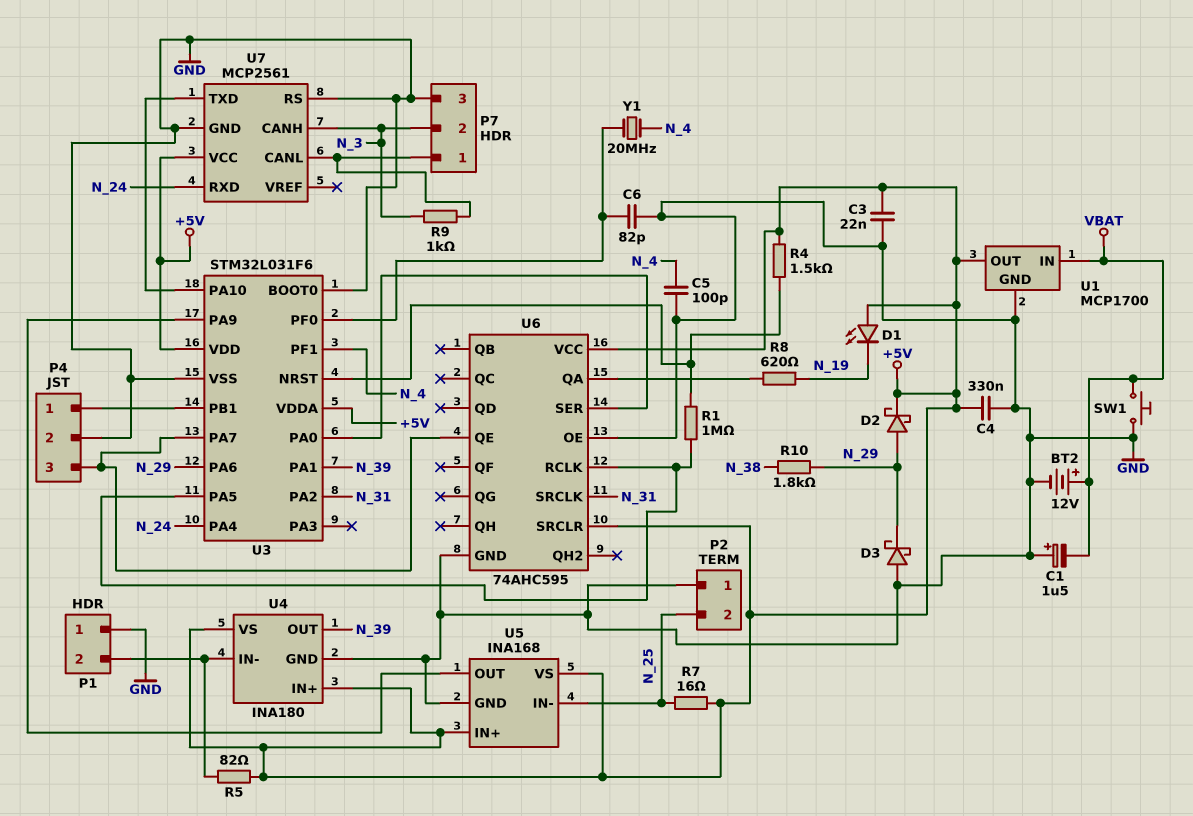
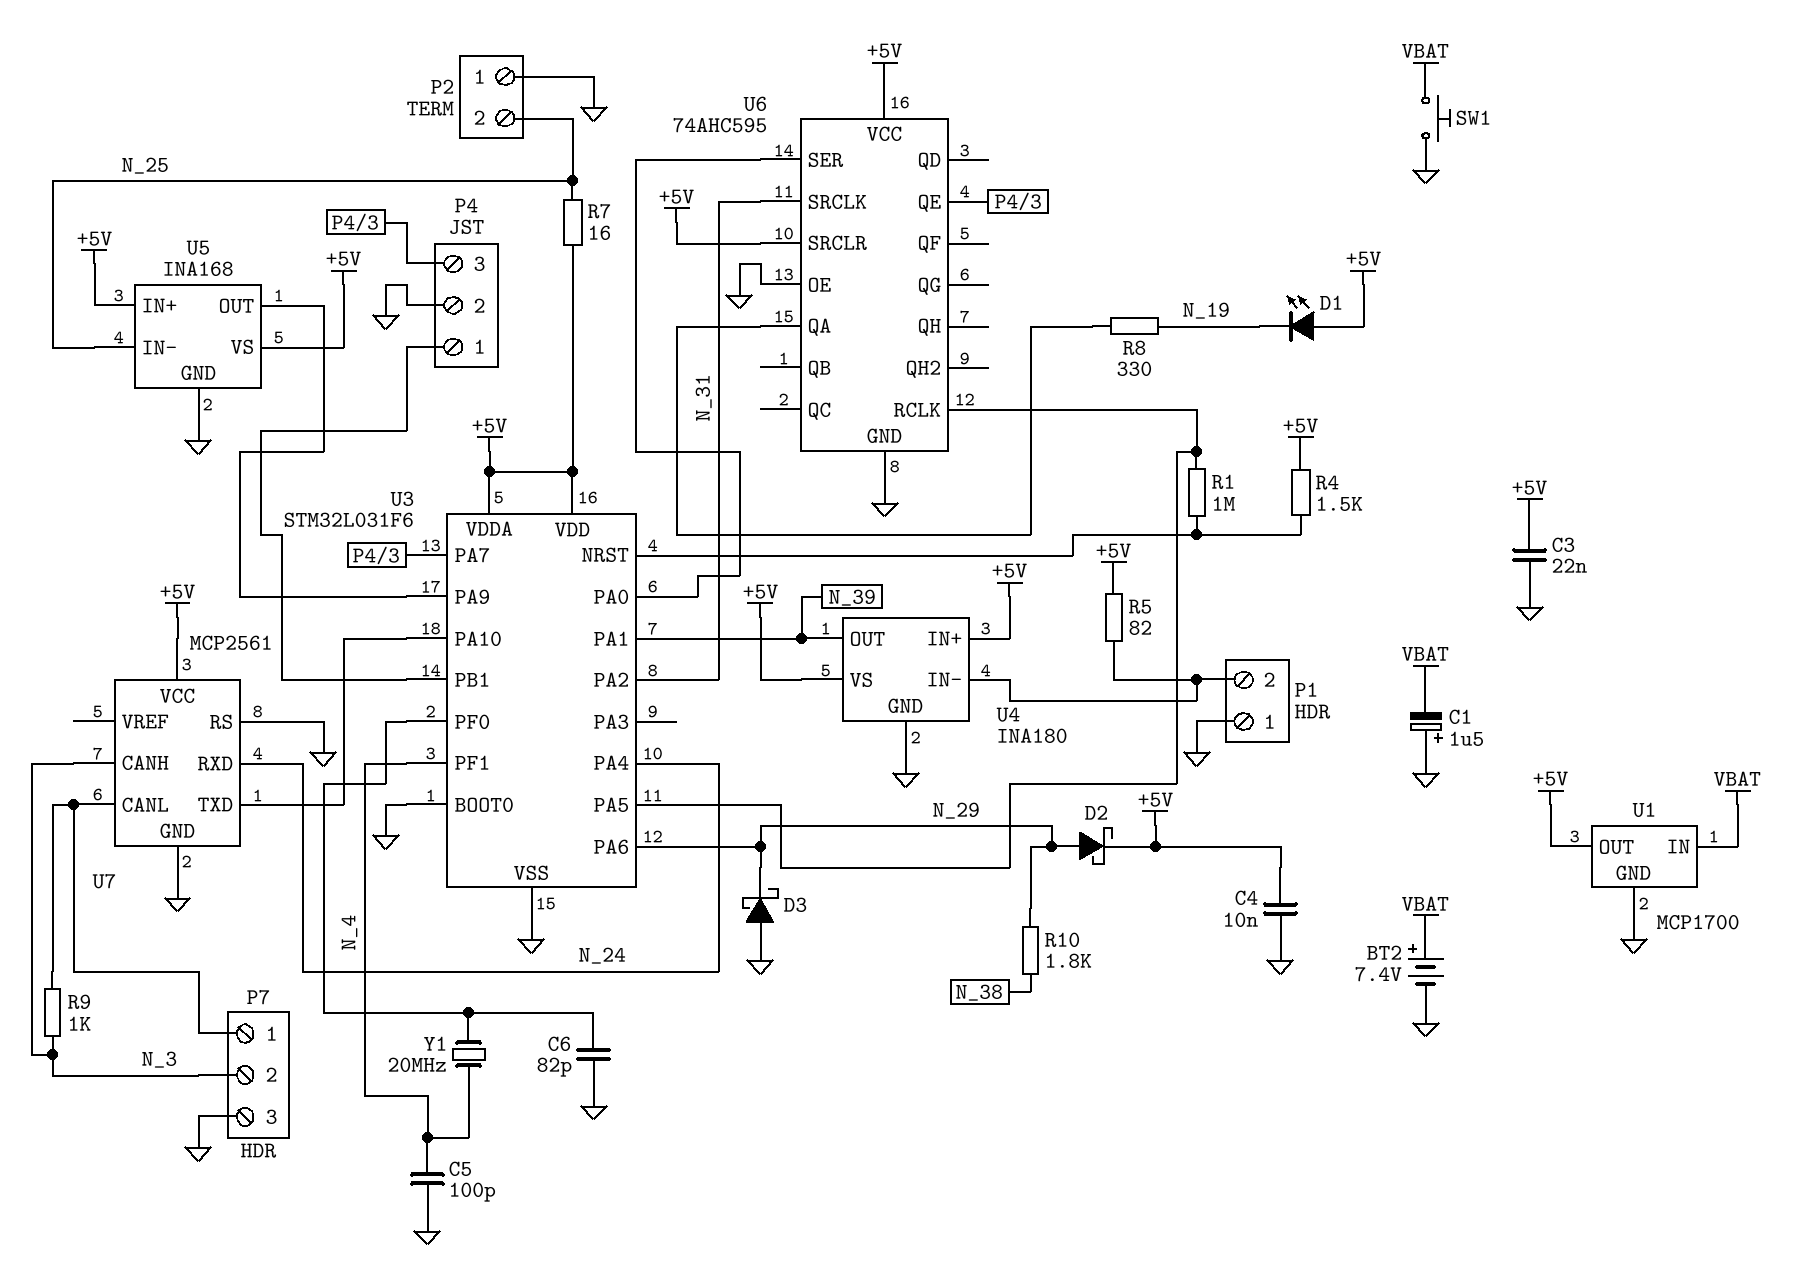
BT2: 12V (plus VBAT, minus GND) -> 7.4V (plus VBAT, minus GND)
C4: 330nF (+5V, GND) -> 10nF (+5V, GND)
R8: 620 (N_19, U6/QA) -> 330 (N_19, U6/QA)

